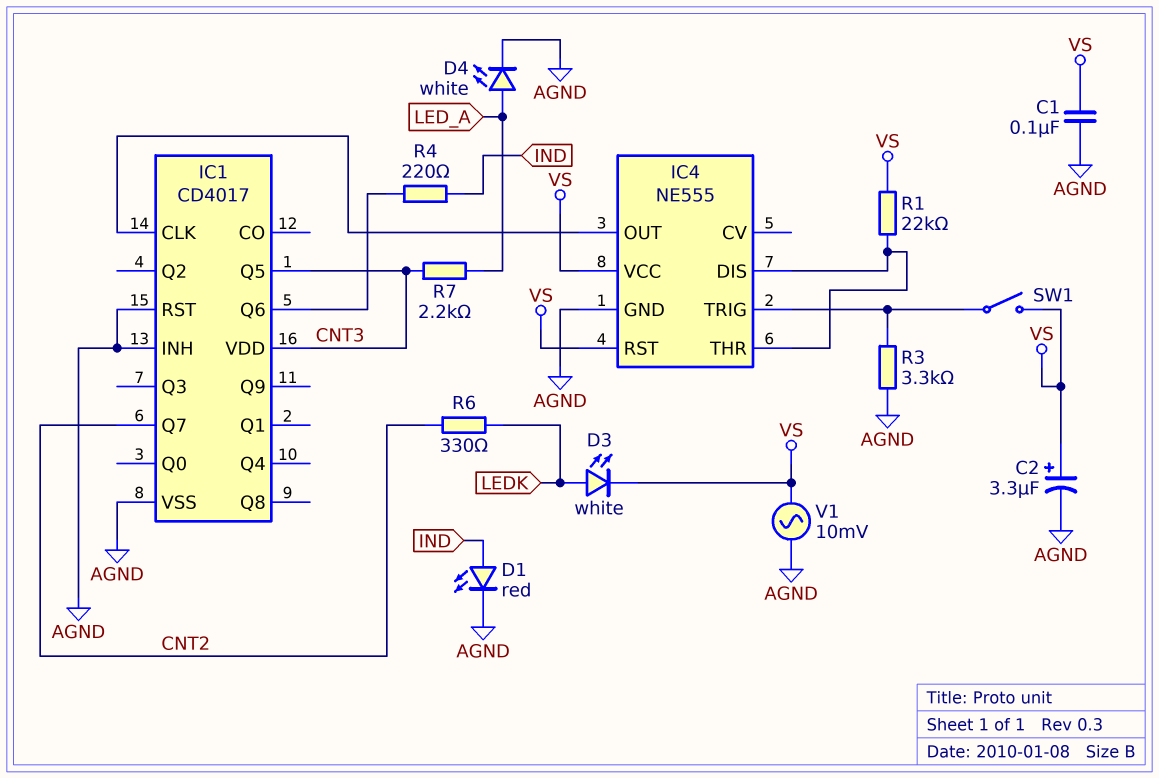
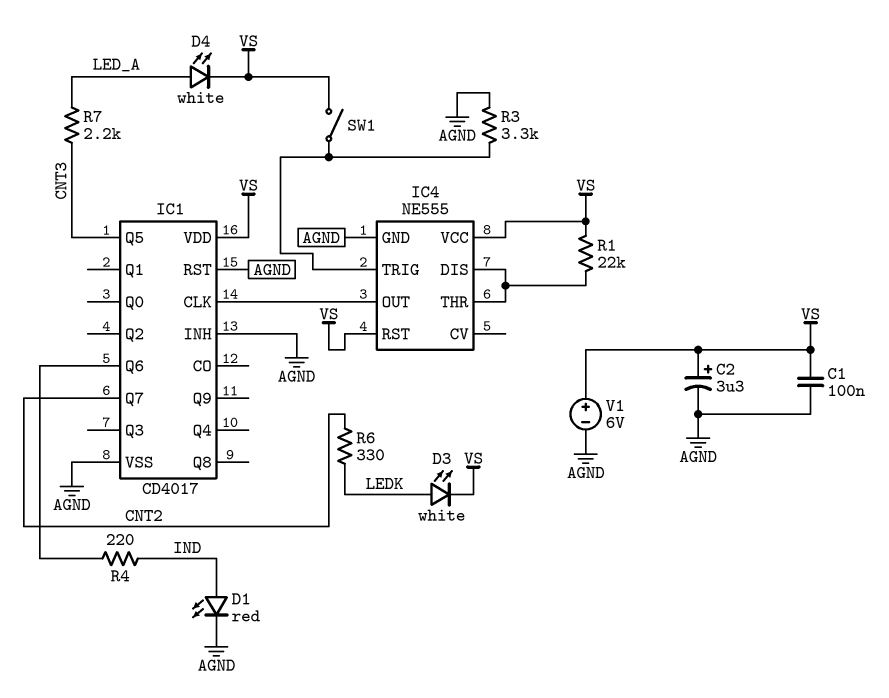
D4: LED white (A LED_A, K AGND) -> LED white (A LED_A, K VS)
IC1 pin VDD: CNT3 -> VS
V1: AC 10mV (AGND, VS) -> 6V (plus VS, minus AGND)

